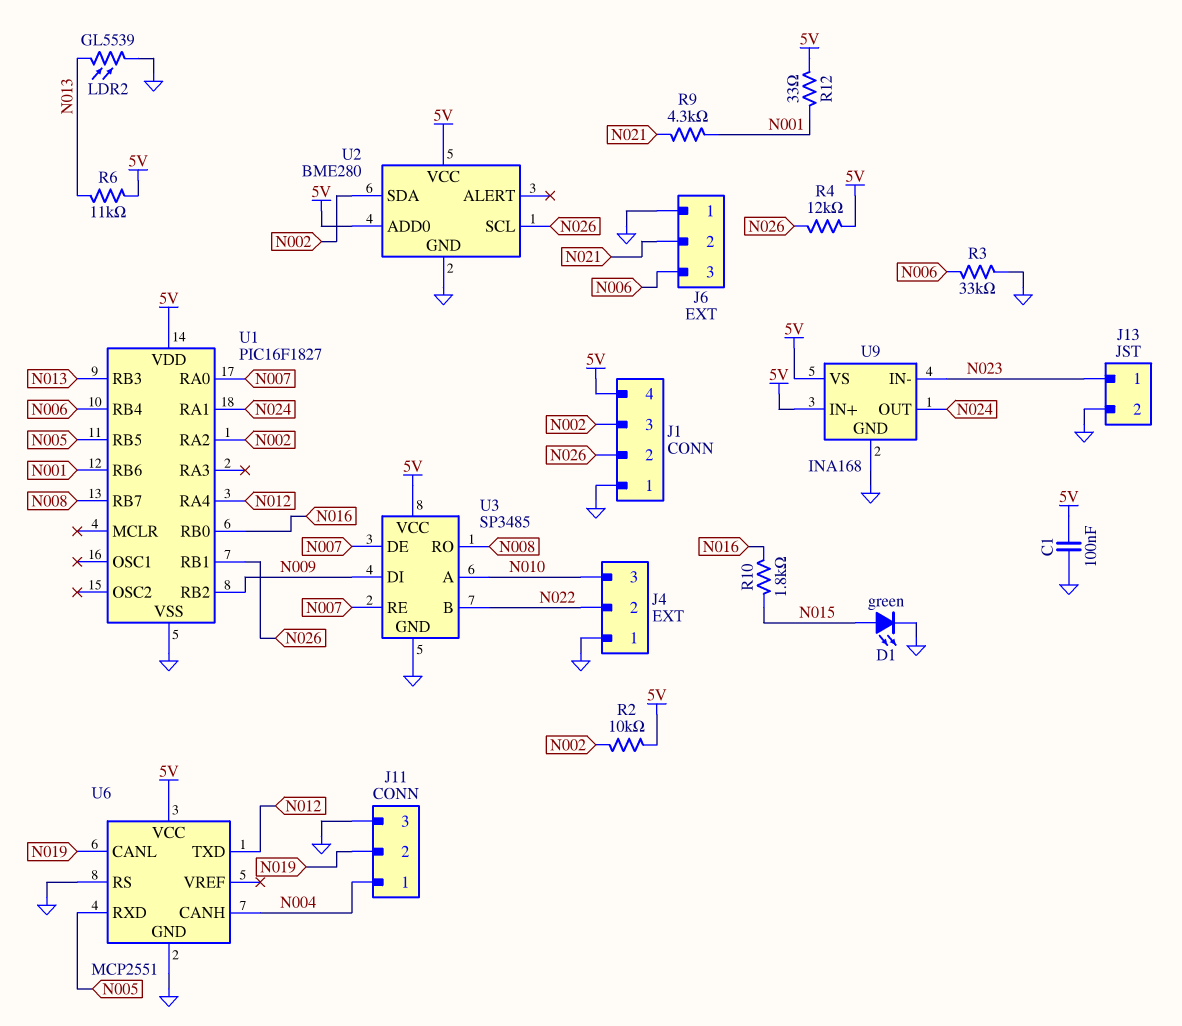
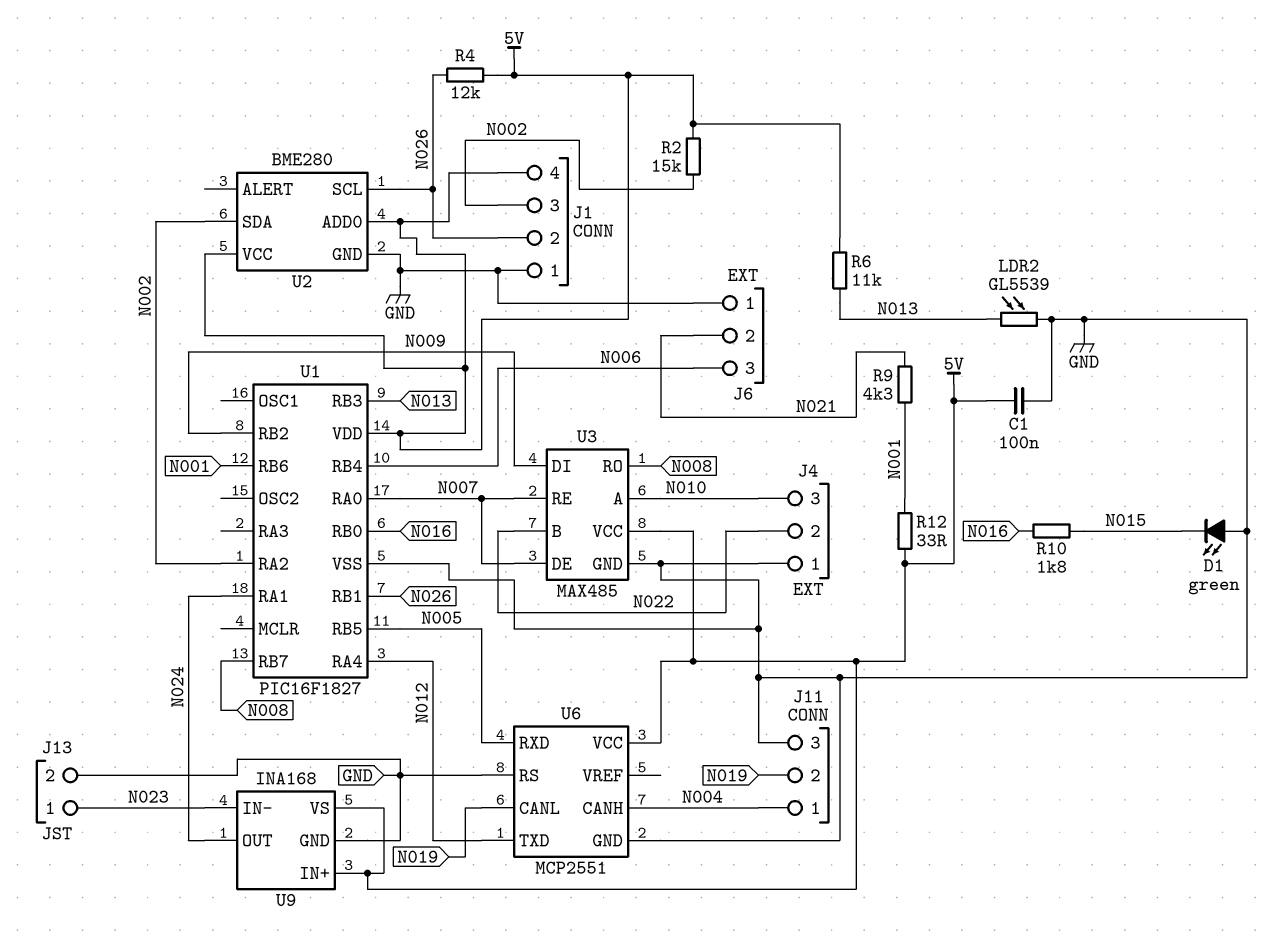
D1: LED green (A N015, K GND) -> LED green (A GND, K N015)
R2: 10k (5V, N002) -> 15k (5V, N002)
R3: 33k (GND, N006) -> none
U3: SP3485 -> MAX485

